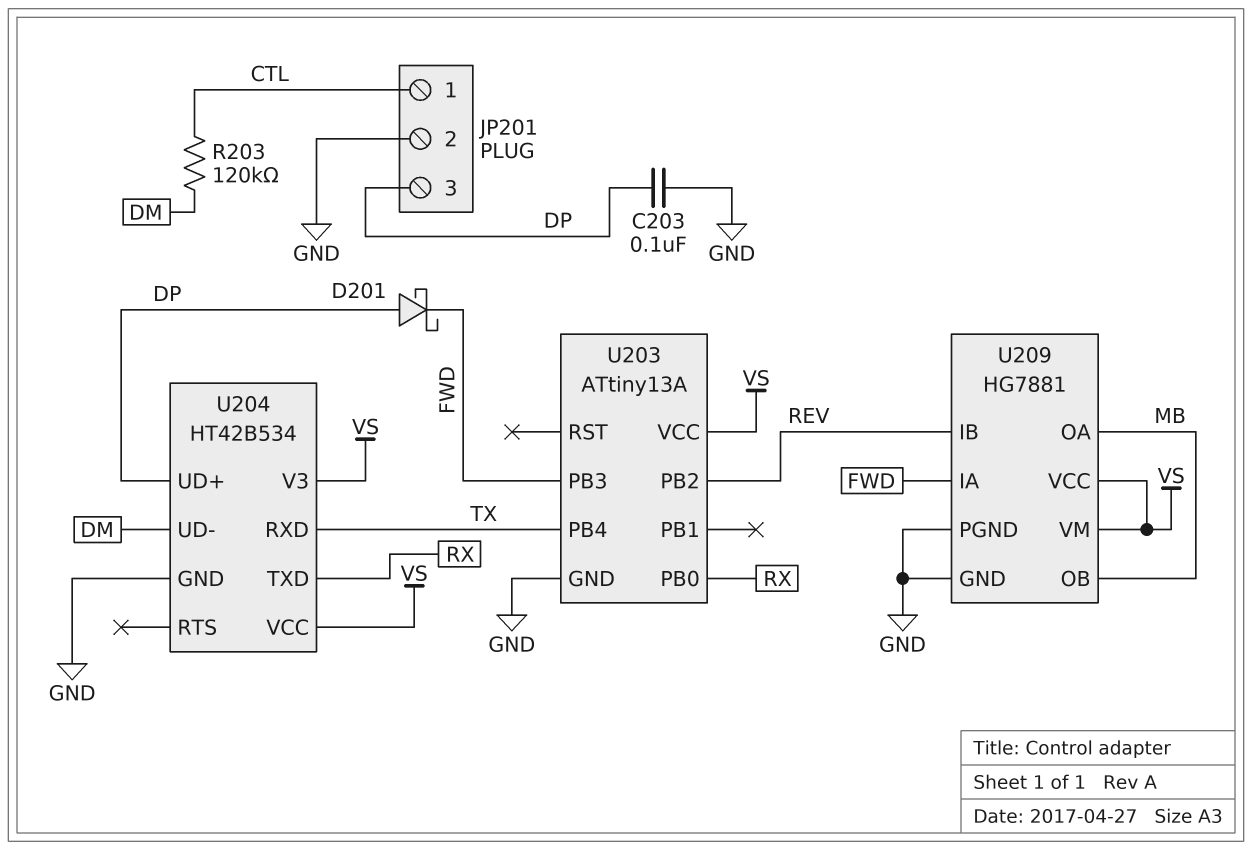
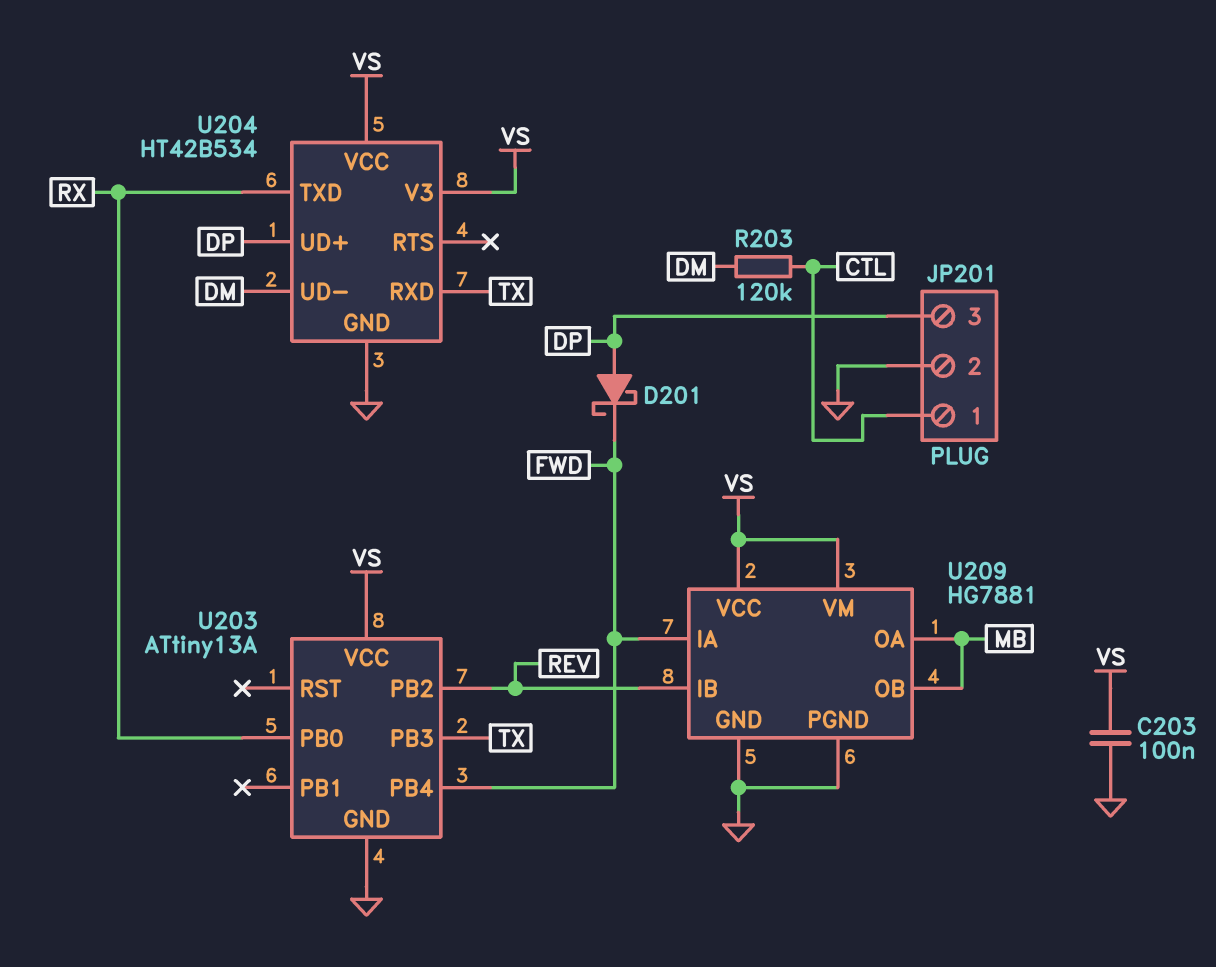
C203: 100nF (DP, GND) -> 100nF (GND, VS)
U203 pin PB3: FWD -> TX
U203 pin PB4: TX -> FWD

